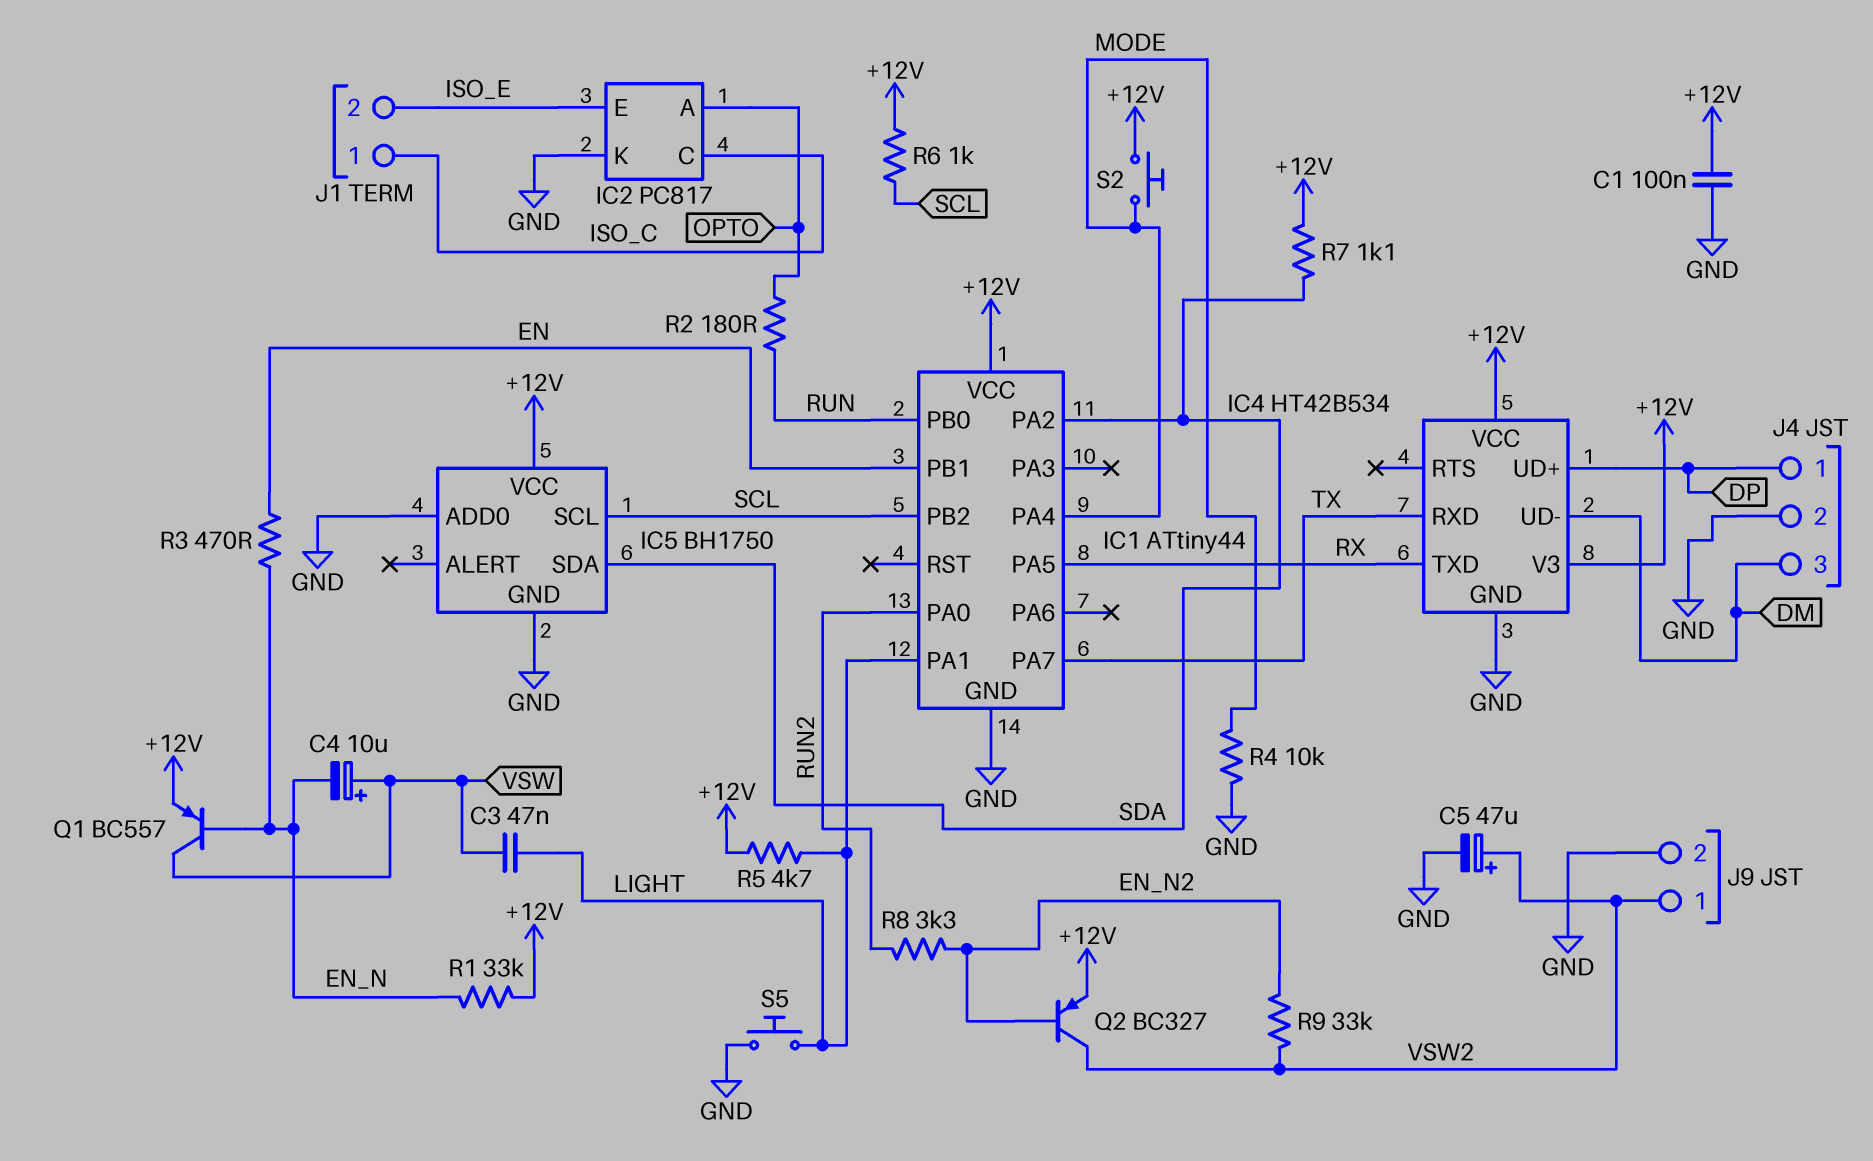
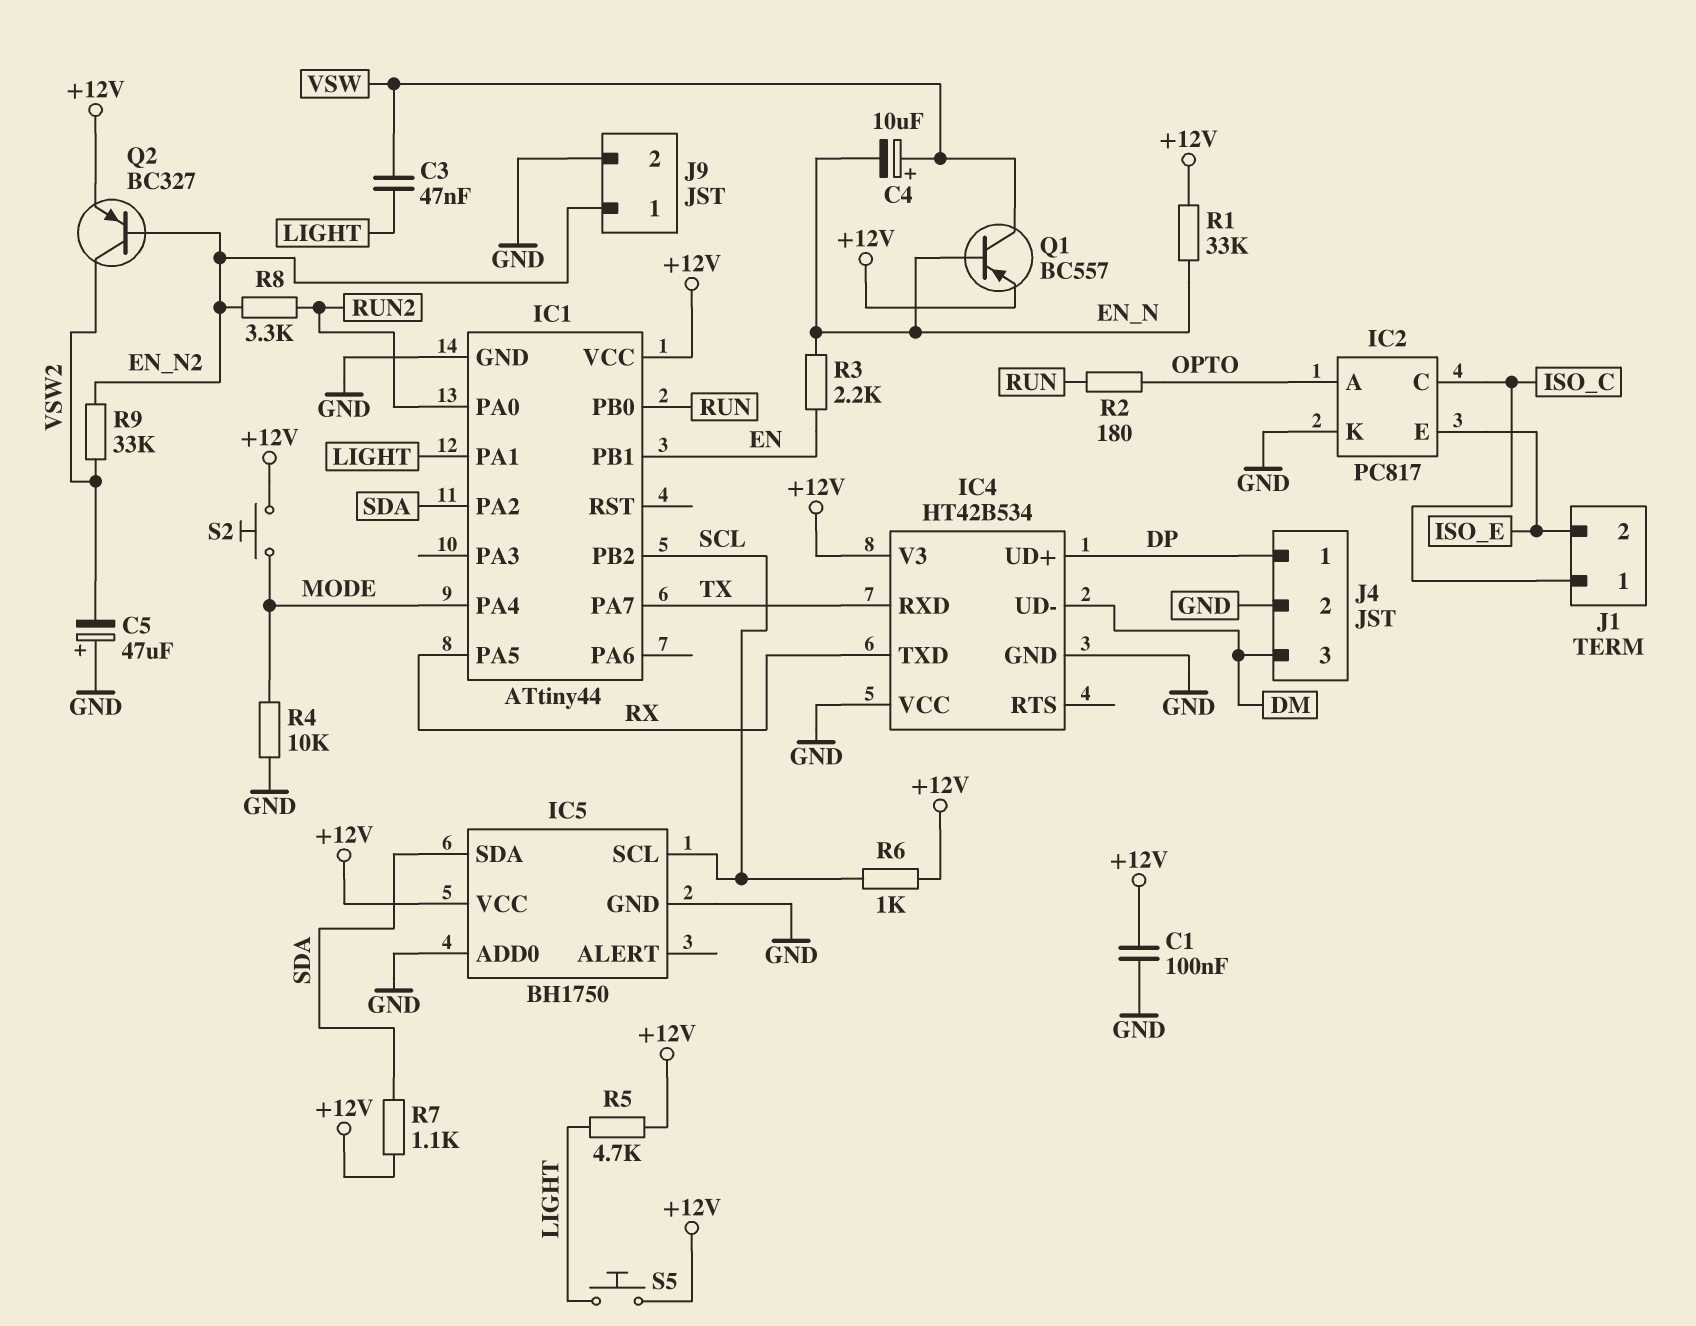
C5: 47uF (plus VSW2, minus GND) -> 47uF (plus GND, minus VSW2)
IC4 pin VCC: +12V -> GND
J9 pin 1: VSW2 -> EN_N2
R3: 470 (EN, EN_N) -> 2.2k (EN, EN_N)
S5: button (GND, LIGHT) -> button (+12V, LIGHT)

